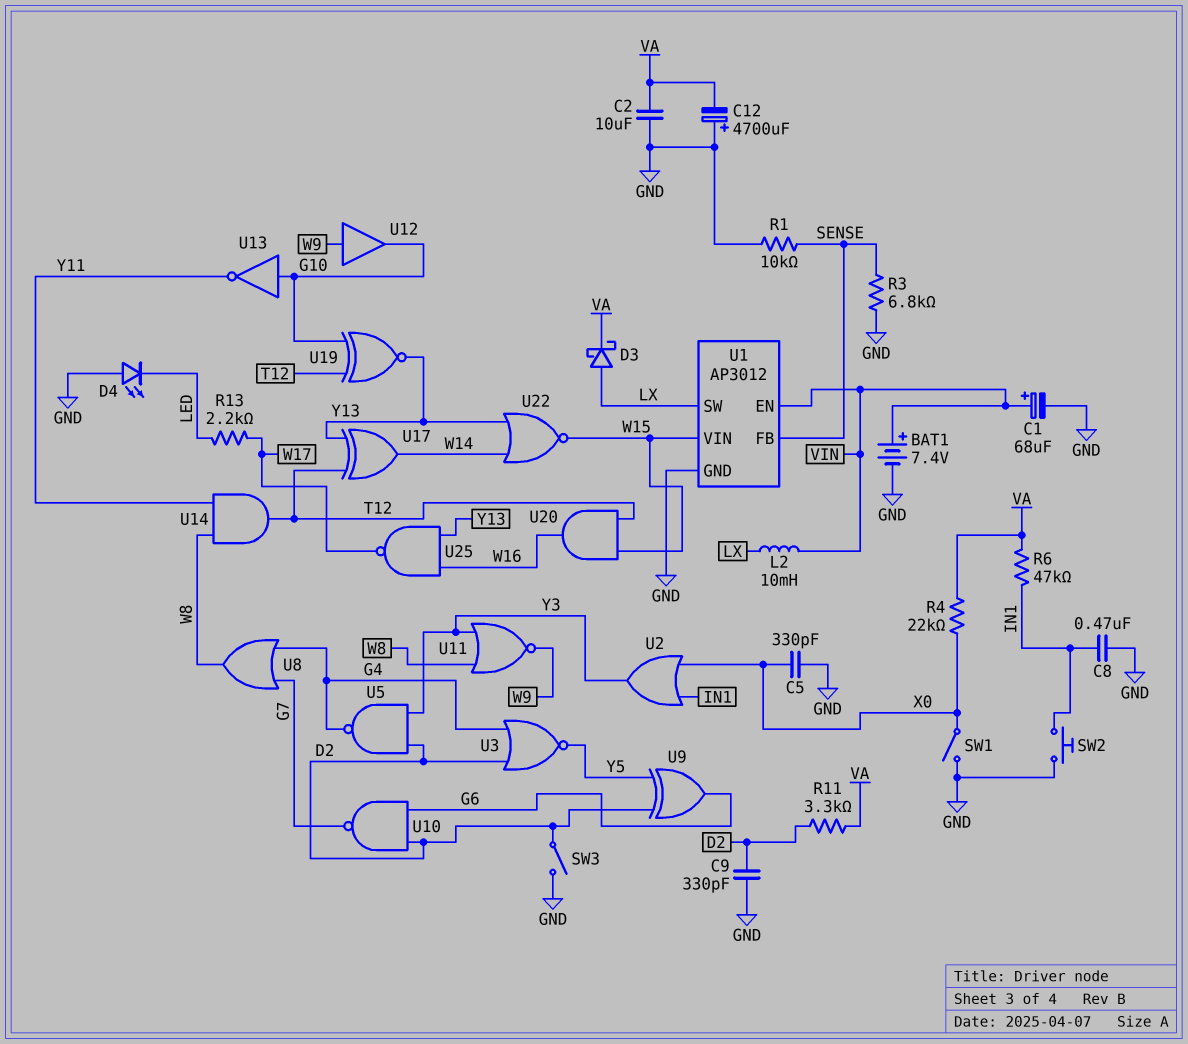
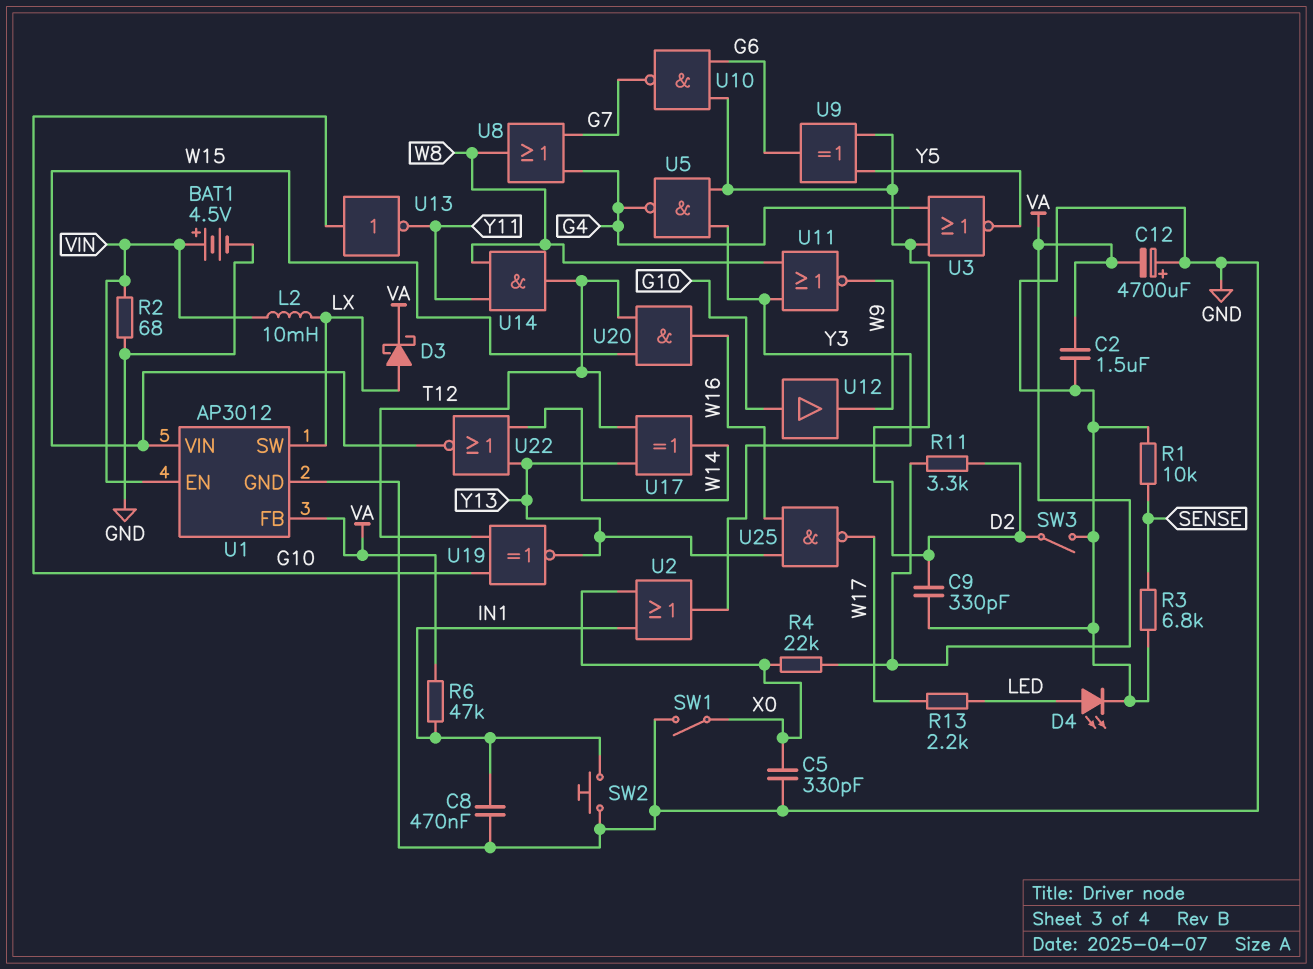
BAT1: 7.4V (plus VIN, minus GND) -> 4.5V (plus VIN, minus GND)
C1: 68uF (plus VIN, minus GND) -> none
C2: 10uF (GND, VA) -> 1.5uF (GND, VA)
D4: LED (A GND, K LED) -> LED (A LED, K GND)
R2: none -> 68 (GND, VIN)
U1 pin FB: SENSE -> VA
U12: buffer (in W9, out G10) -> buffer (in G10, out W9)

